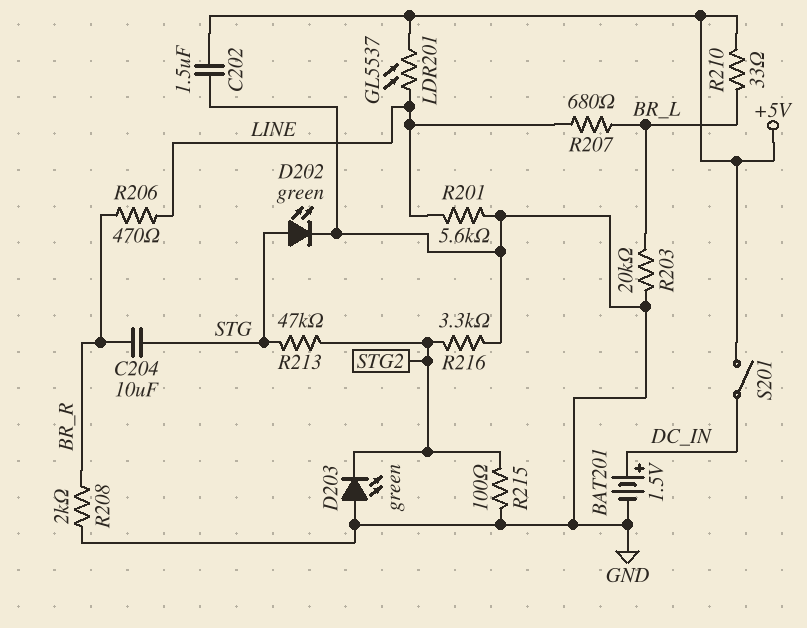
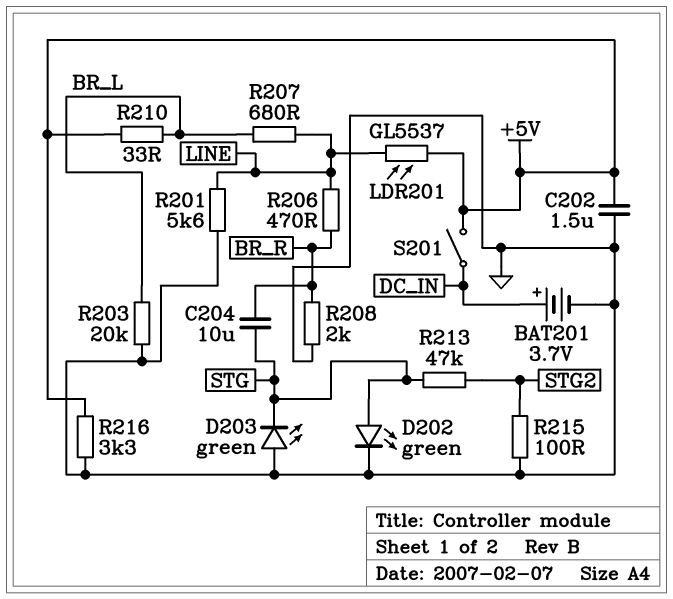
BAT201: 1.5V (plus DC_IN, minus GND) -> 3.7V (plus DC_IN, minus GND)
D203: LED green (A GND, K STG2) -> LED green (A GND, K STG)
R216: 3.3k (GND, STG2) -> 3.3k (+5V, GND)

